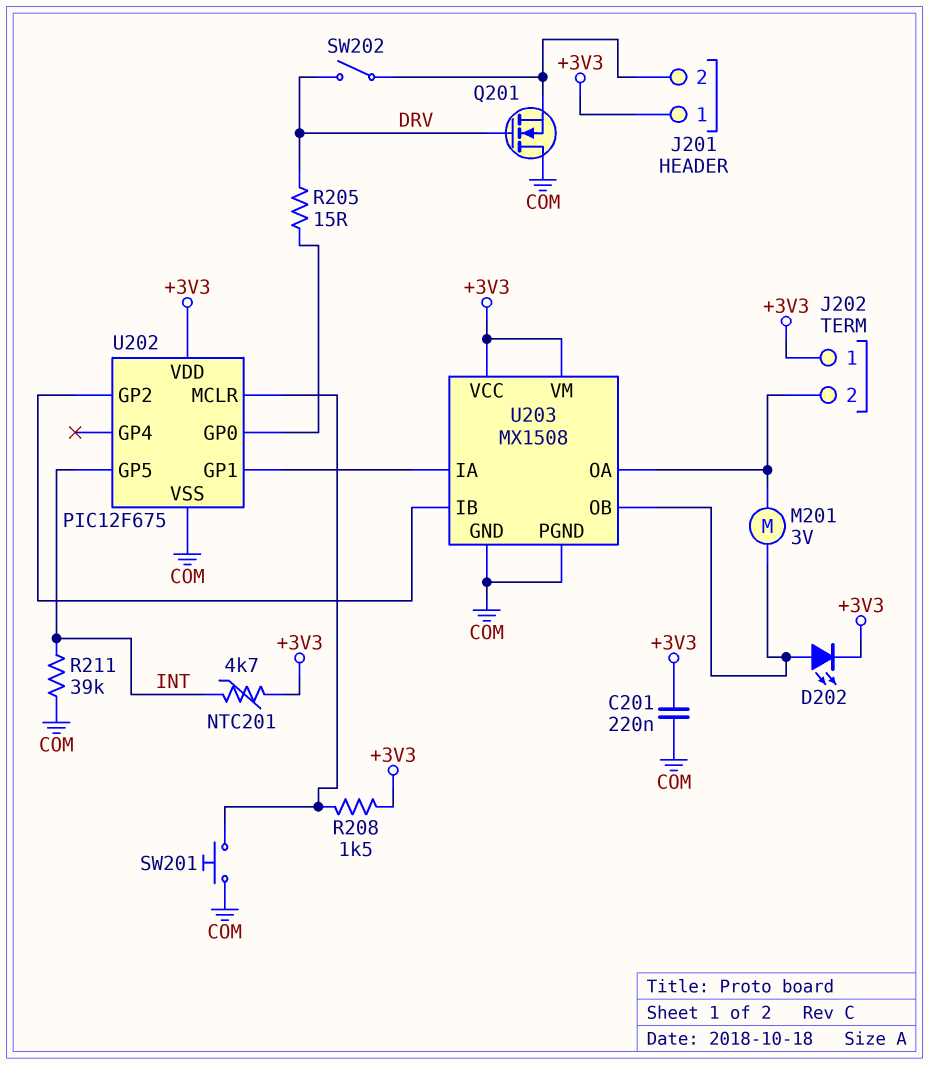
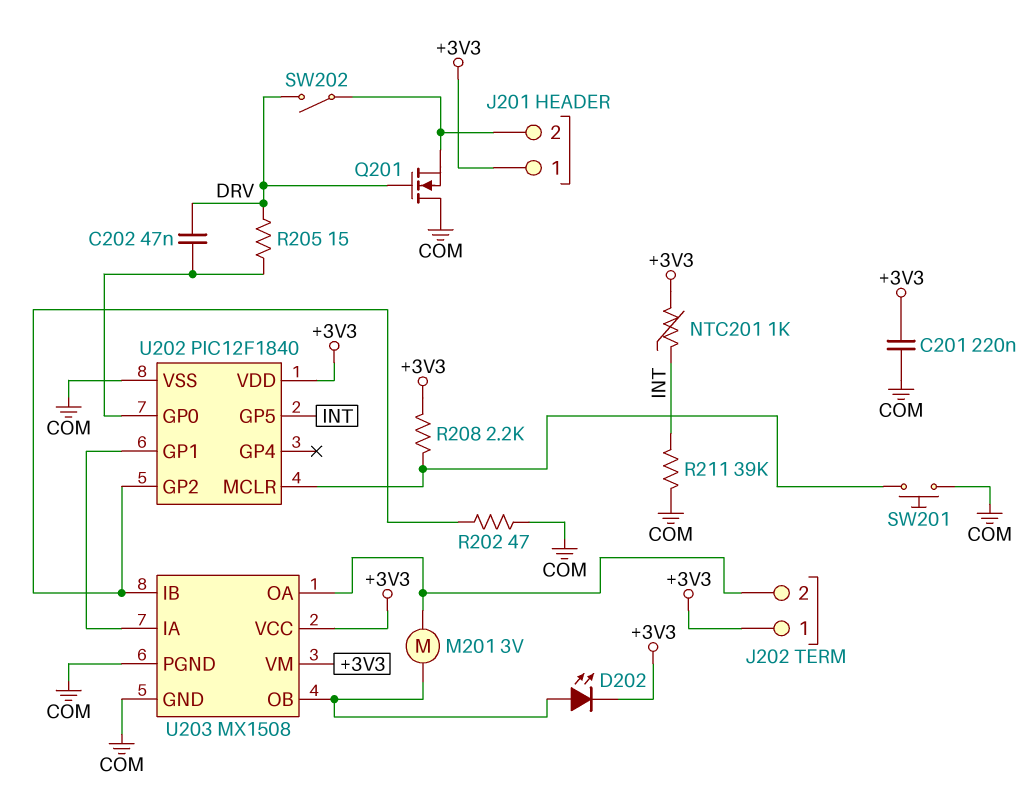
C202: none -> 47nF (DRV, U202/GP0)
NTC201: 4.7k (+3V3, INT) -> 1k (+3V3, INT)
R202: none -> 47 (COM, U202/GP2)
R208: 1.5k (+3V3, U202/MCLR) -> 2.2k (+3V3, U202/MCLR)
U202: PIC12F675 -> PIC12F1840

